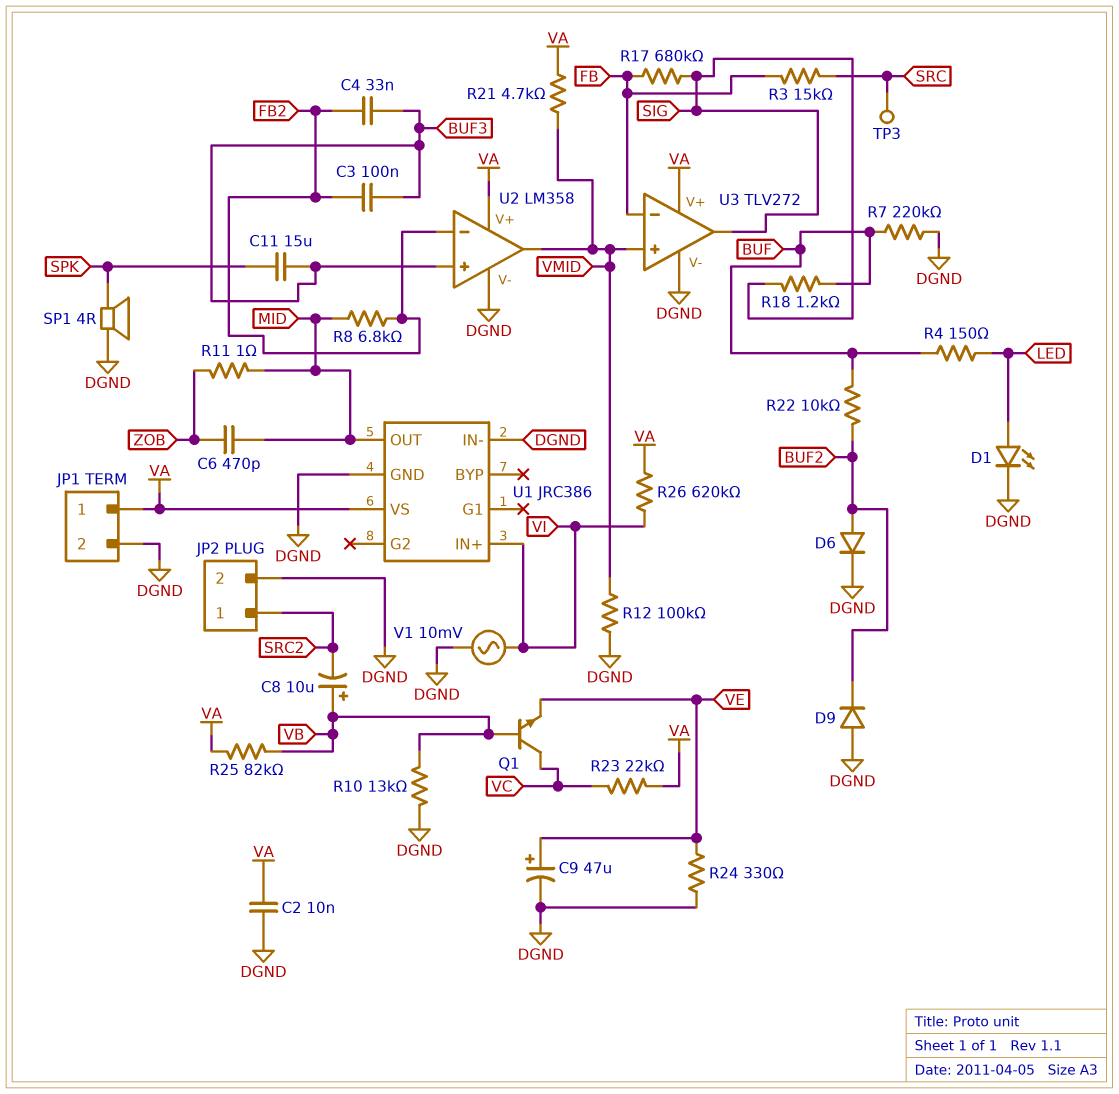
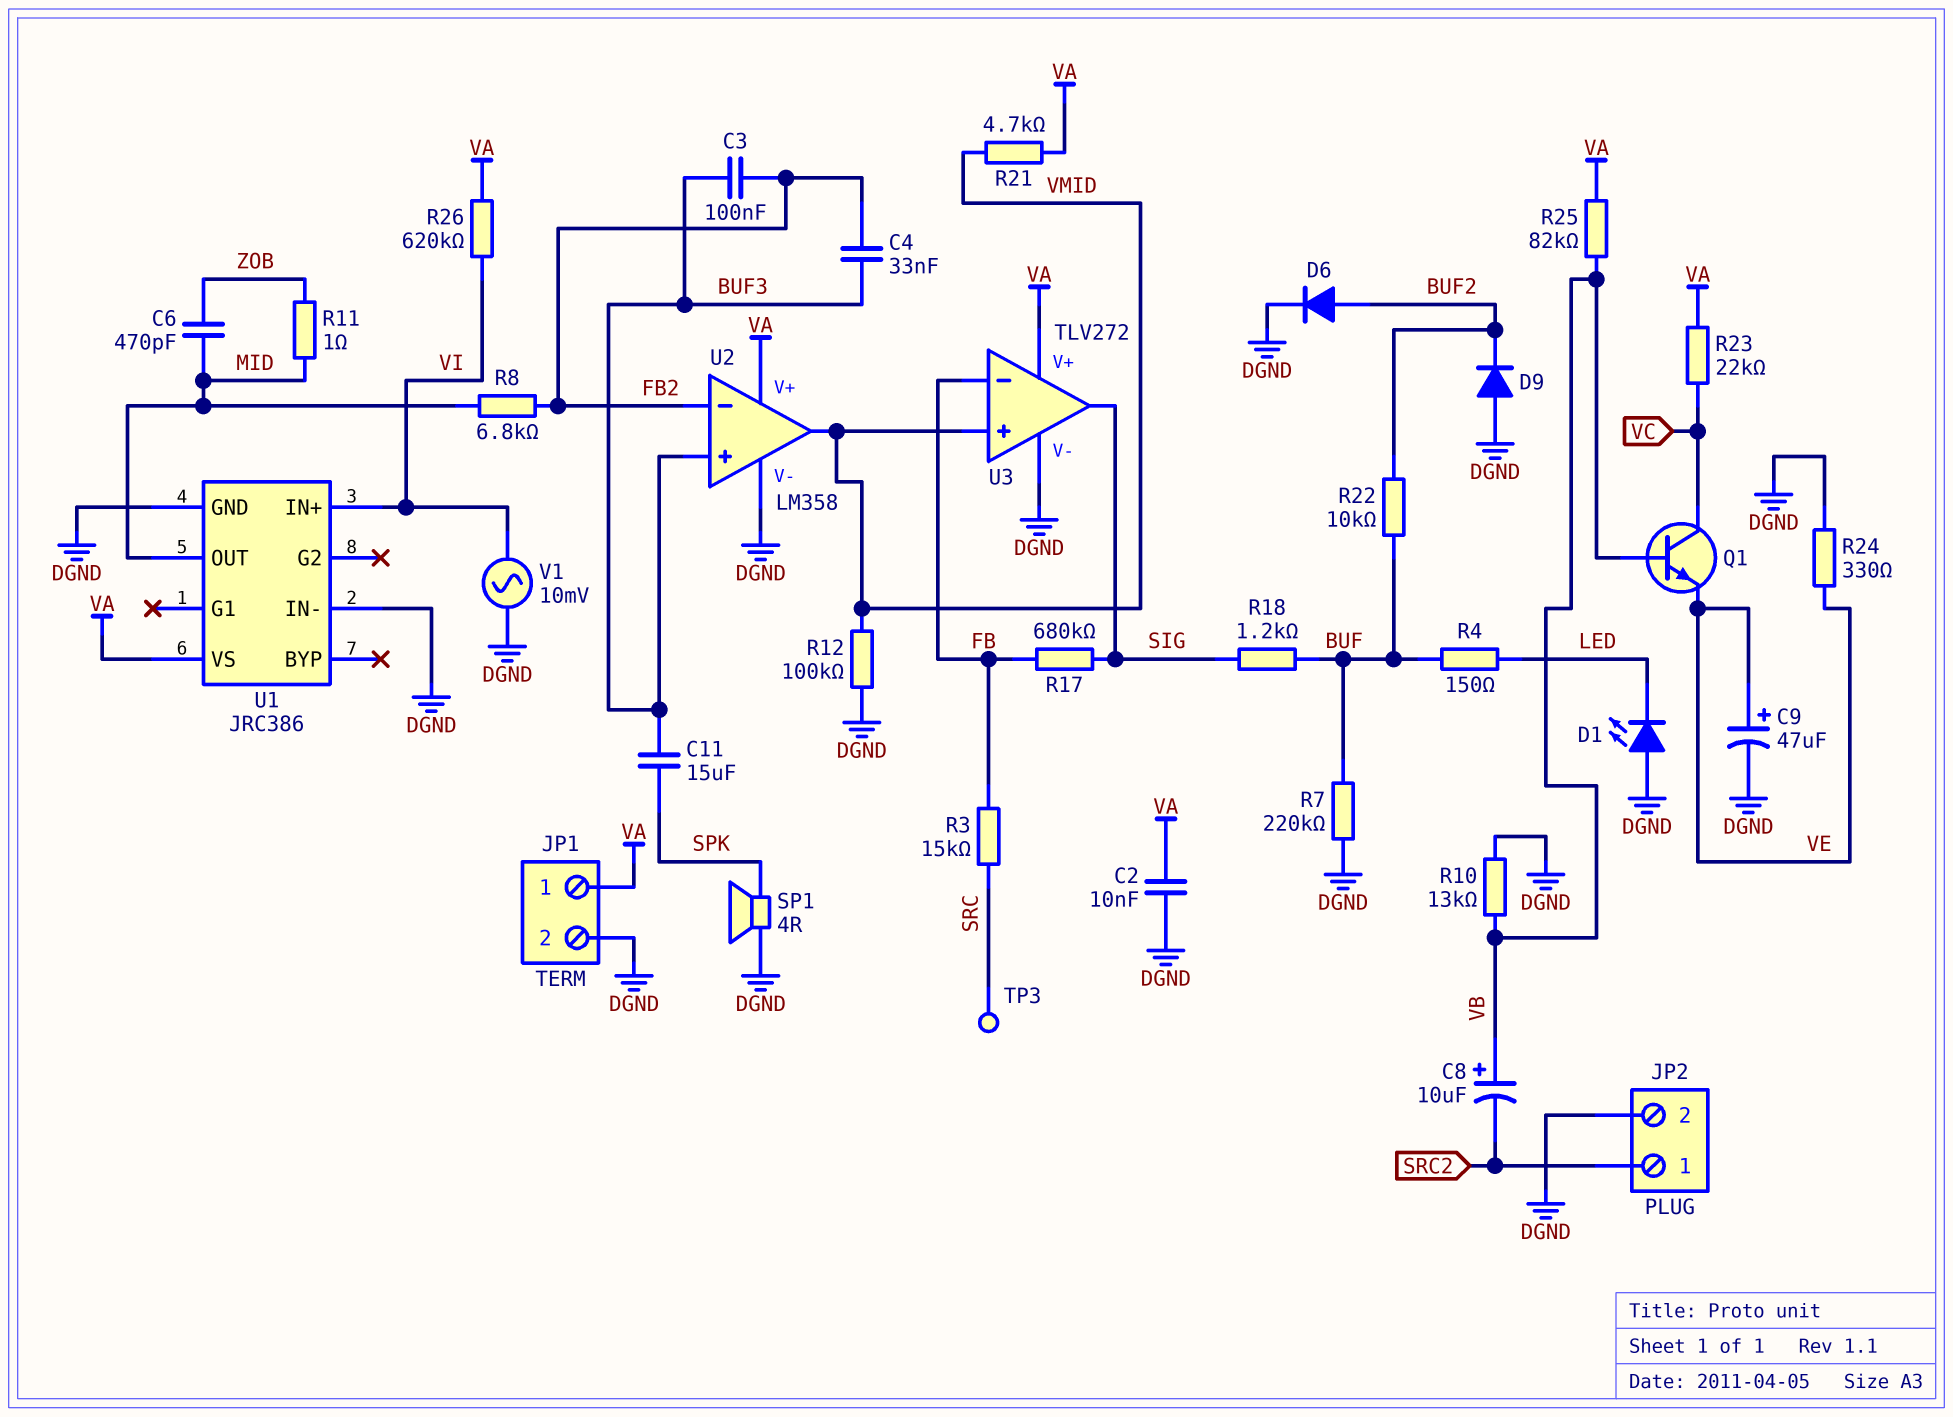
D1: LED (A LED, K DGND) -> LED (A DGND, K LED)

